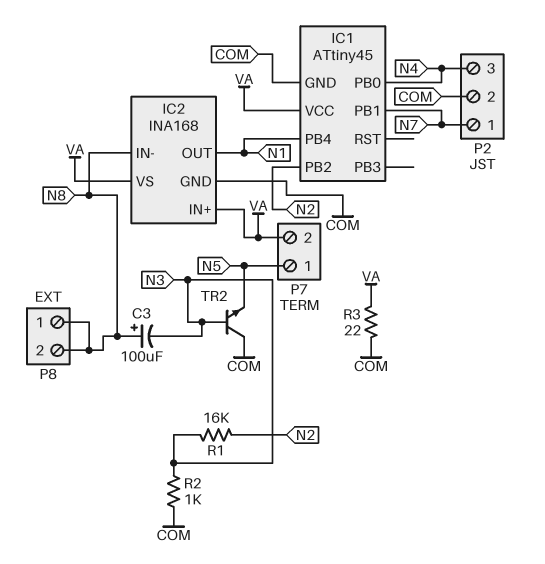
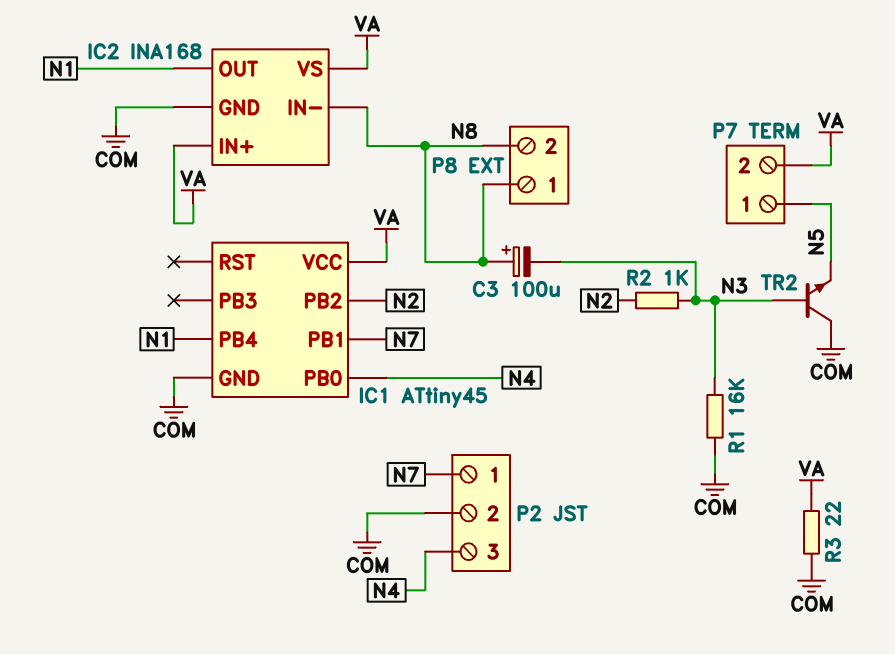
R1: 16k (N2, N3) -> 16k (COM, N3)
R2: 1k (COM, N3) -> 1k (N2, N3)

